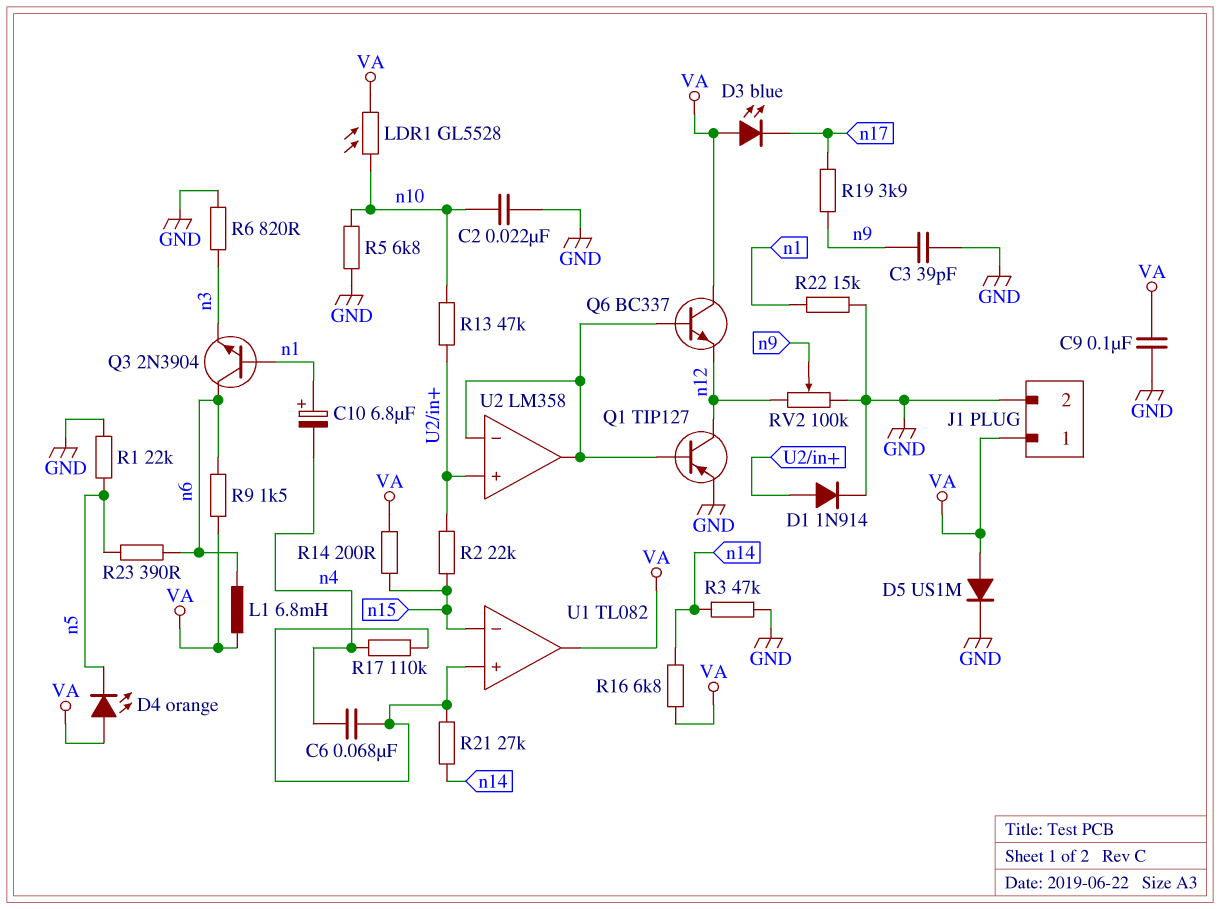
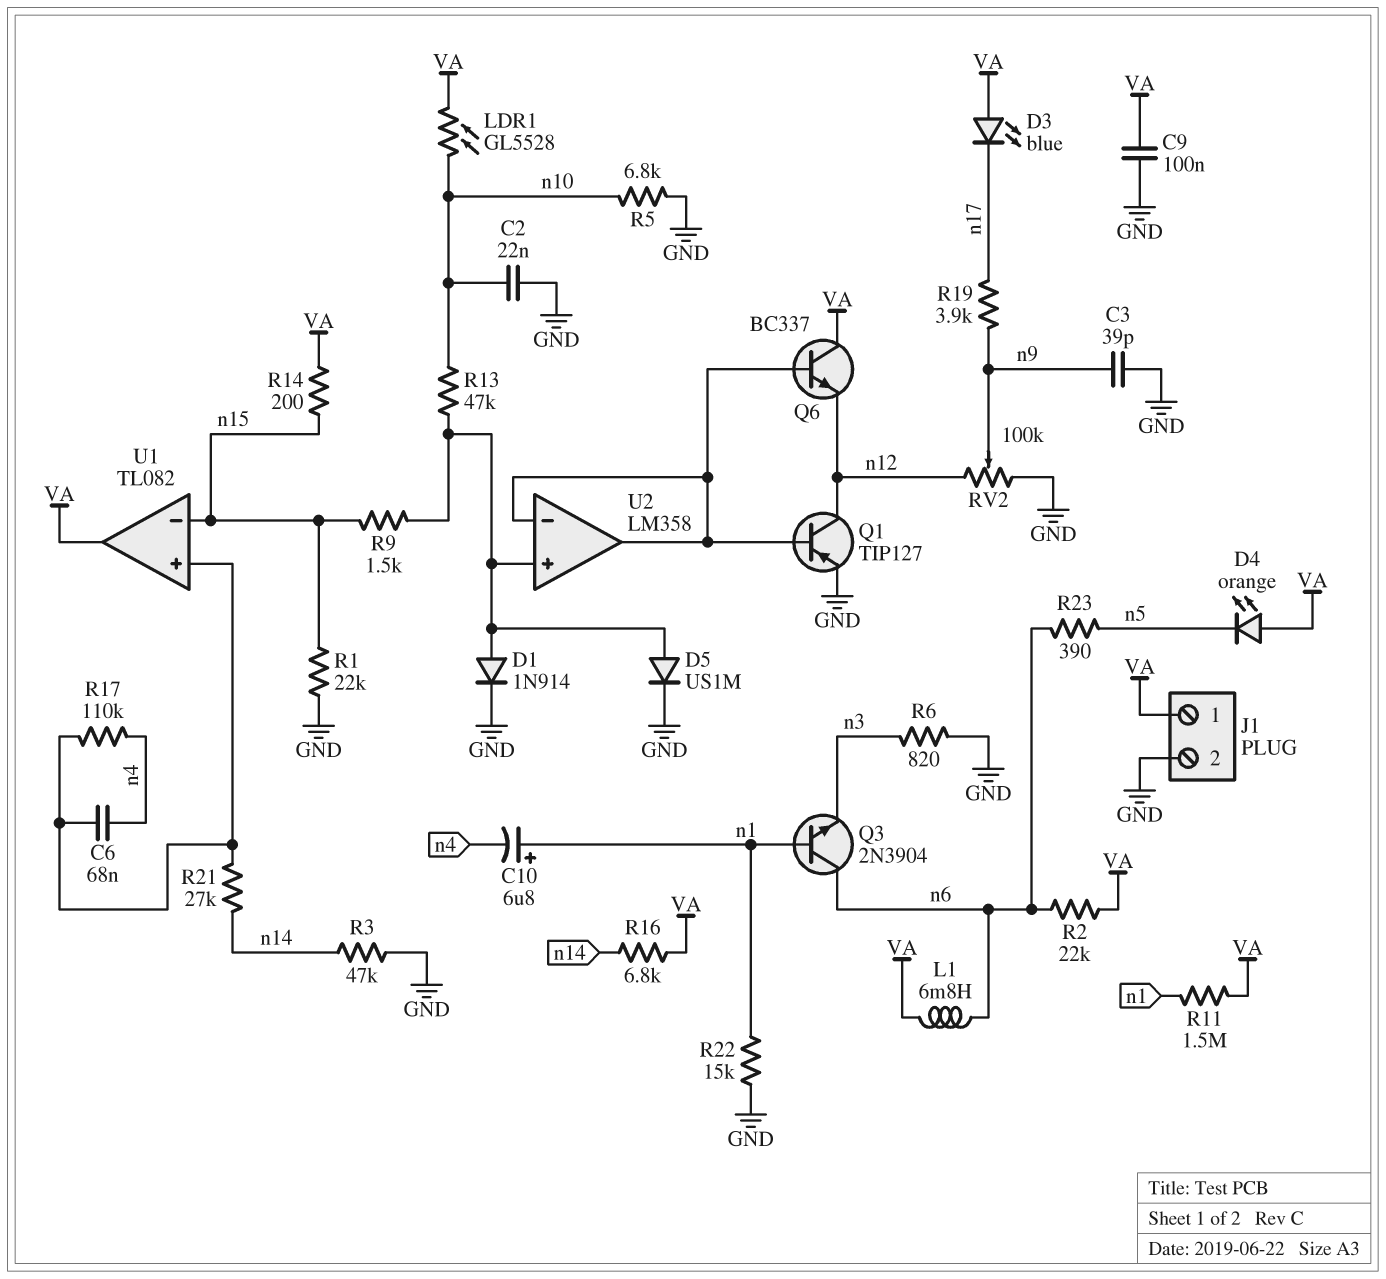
D5: diode US1M (A VA, K GND) -> diode US1M (A U2/in+, K GND)
R1: 22k (GND, n5) -> 22k (GND, n15)
R2: 22k (U2/in+, n15) -> 22k (VA, n6)
R9: 1.5k (VA, n6) -> 1.5k (U2/in+, n15)
R11: none -> 1.5M (VA, n1)

